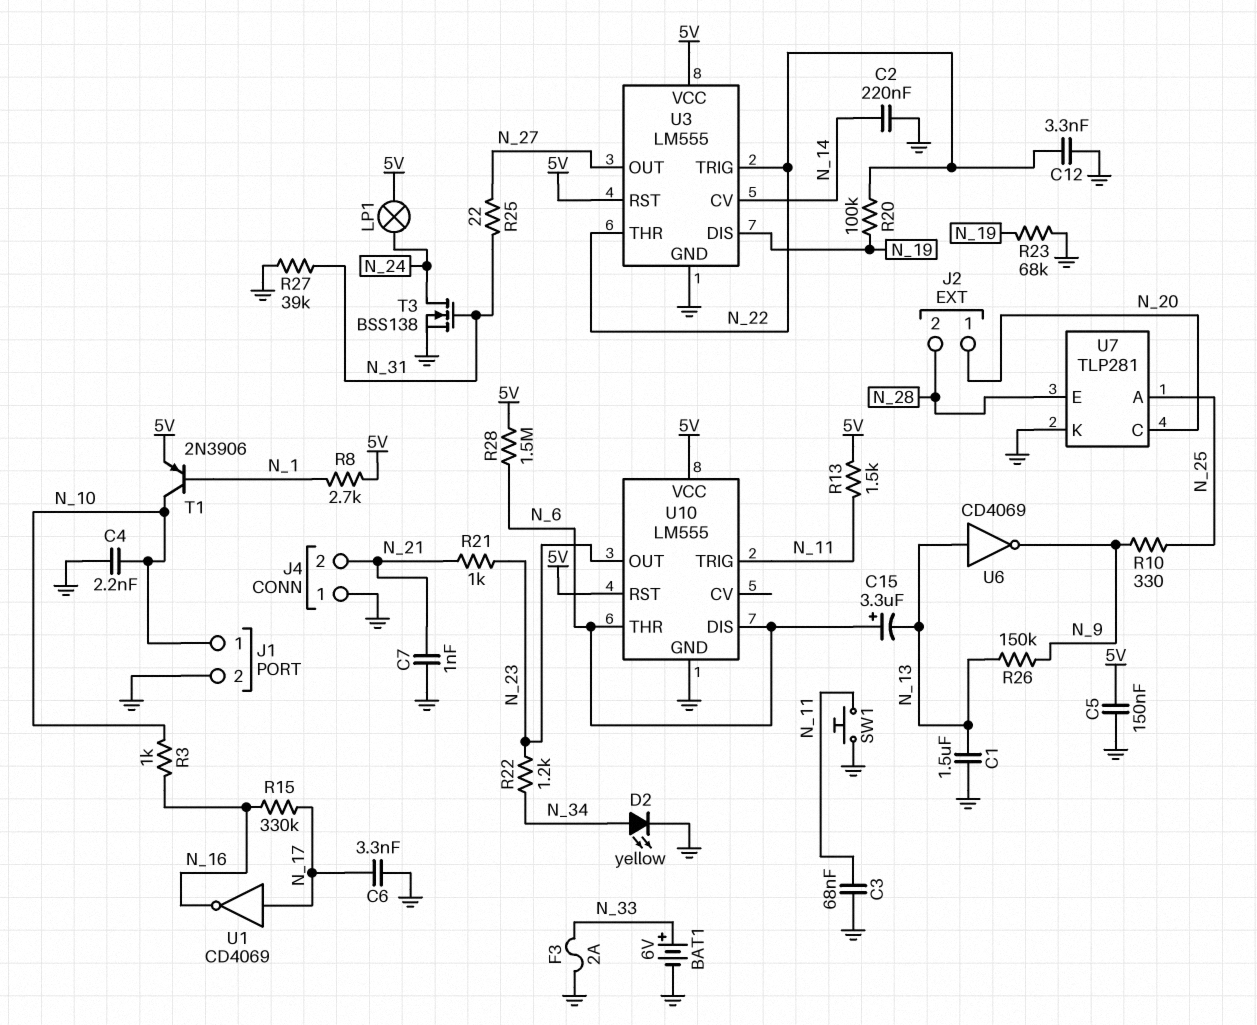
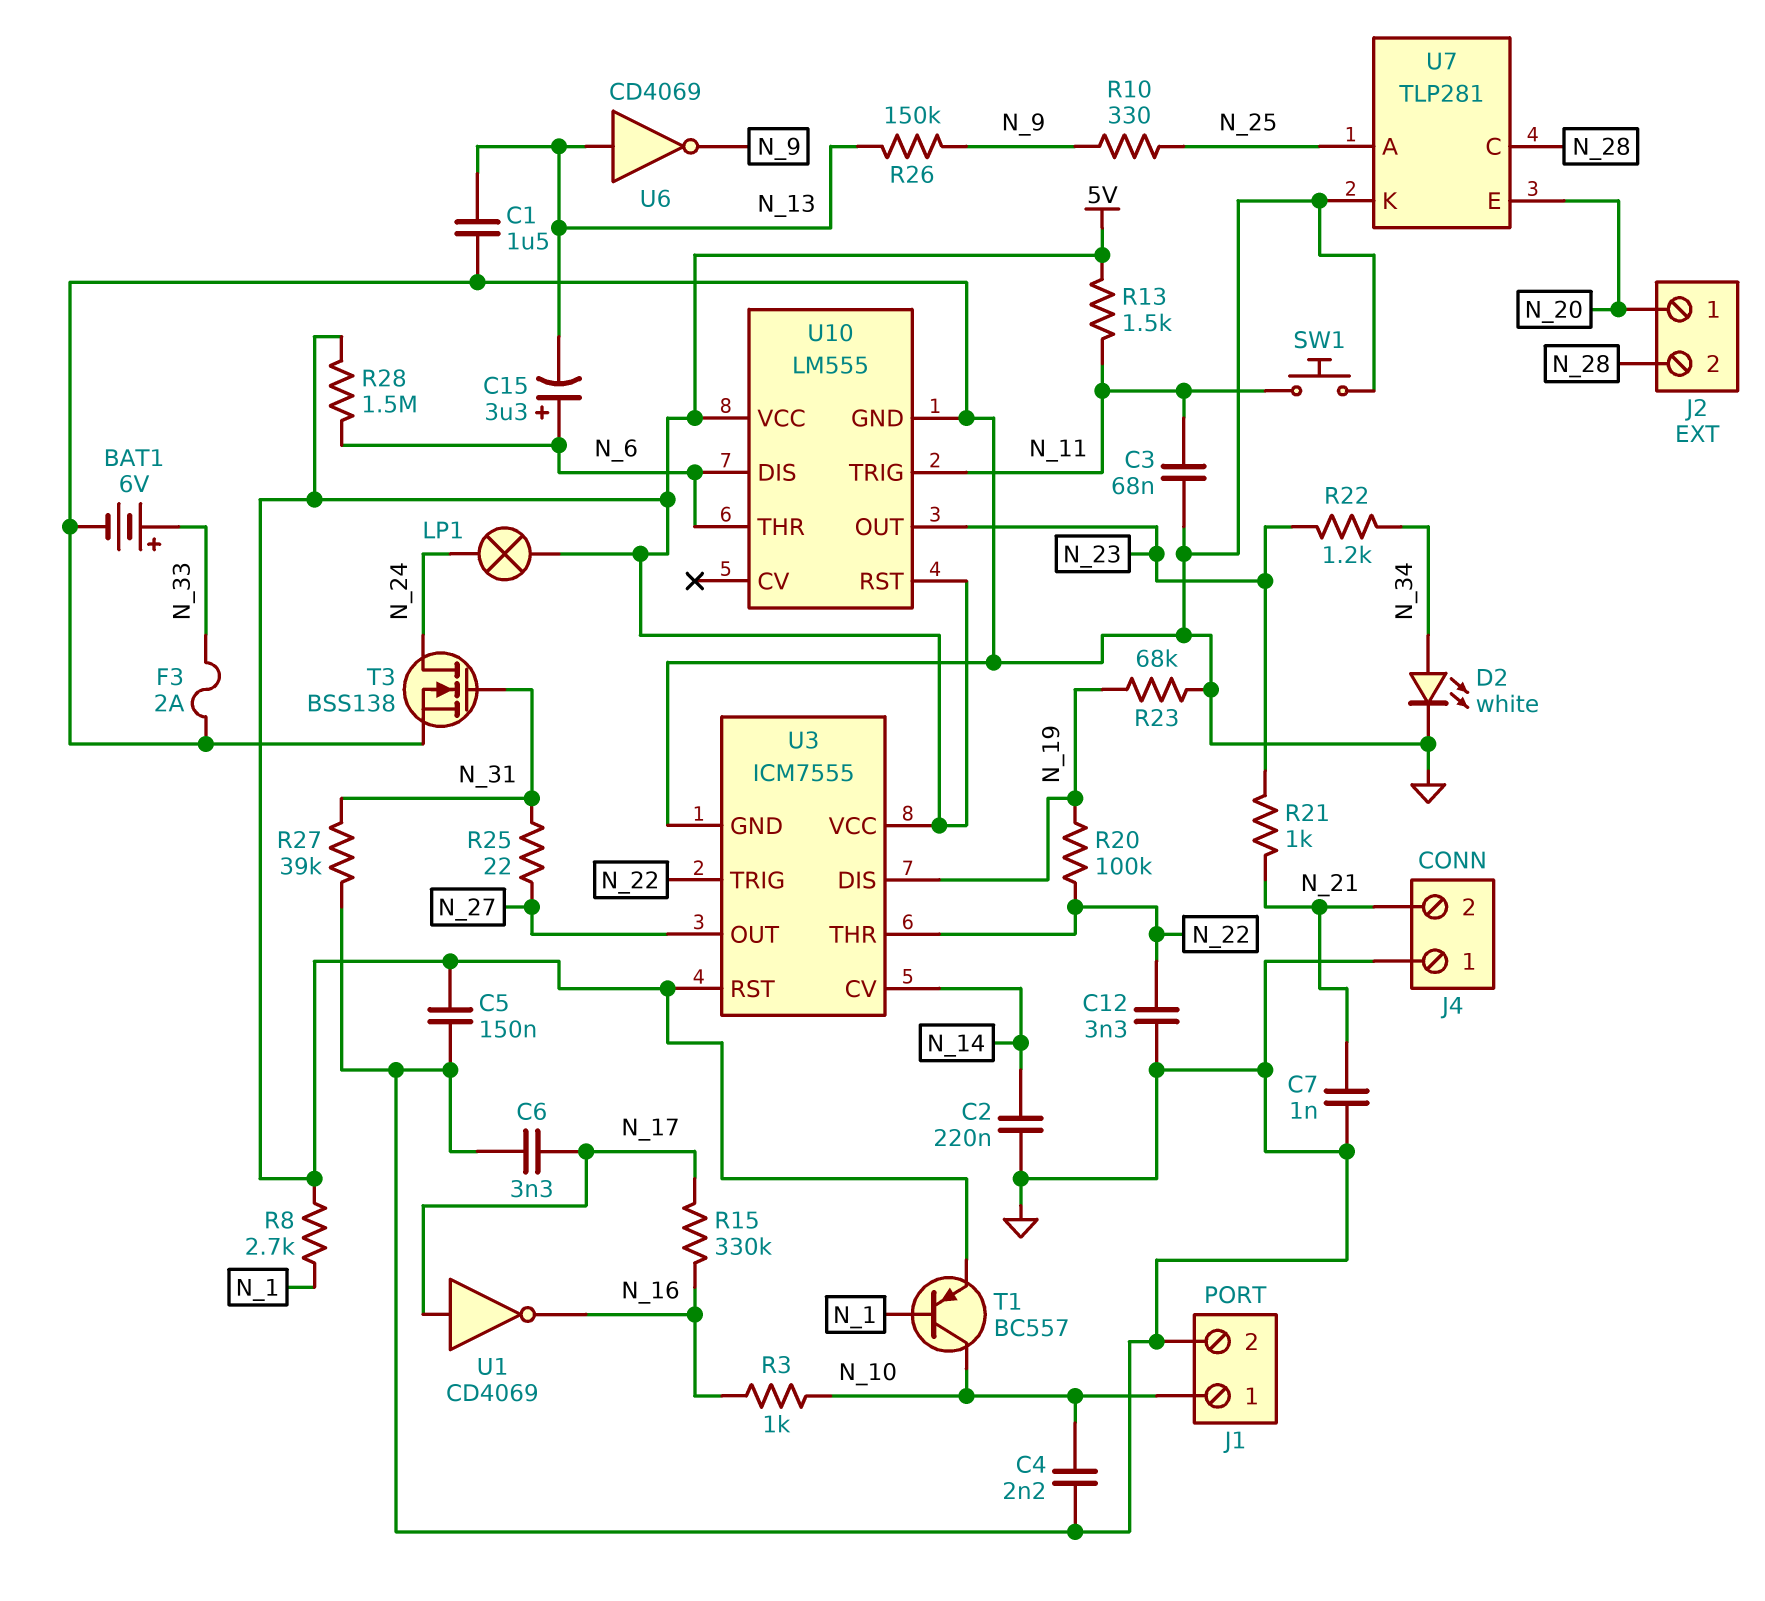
D2: LED yellow (A N_34, K GND) -> LED white (A N_34, K GND)
T1: PNP 2N3906 (B N_1, C N_10, E 5V) -> PNP BC557 (B N_1, C N_10, E 5V)
U3: LM555 -> ICM7555
U7 pin C: N_20 -> N_28
U7 pin E: N_28 -> N_20

